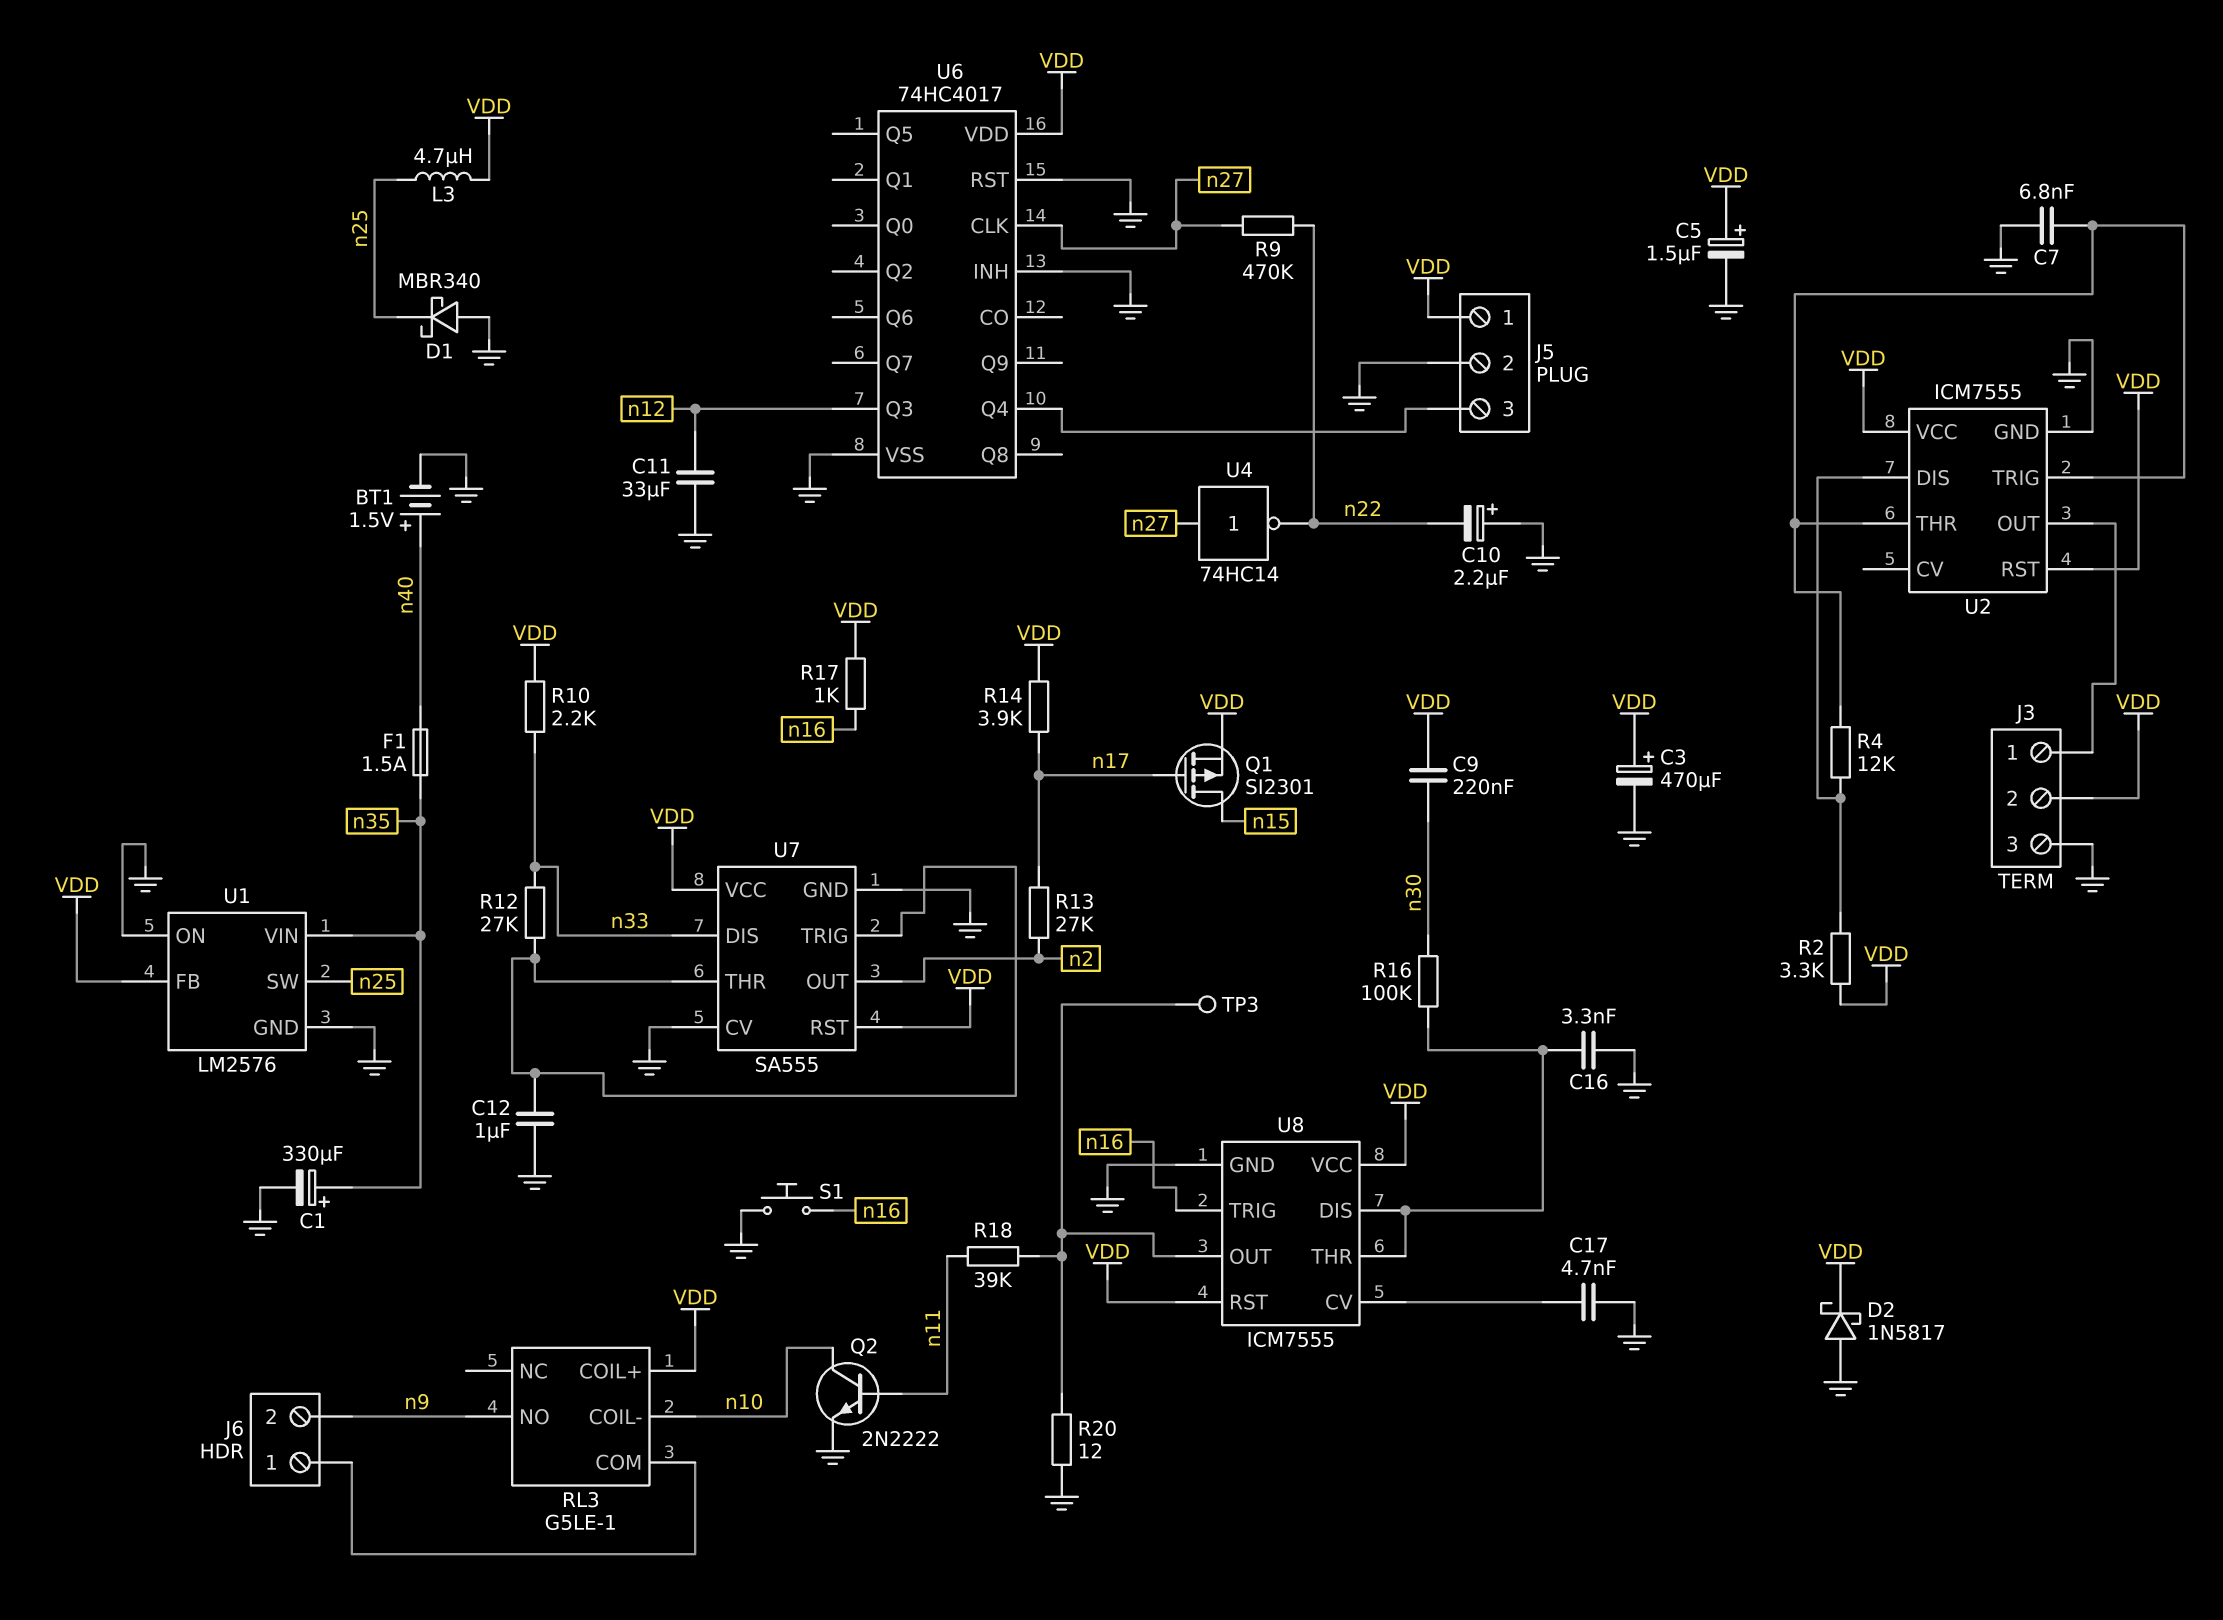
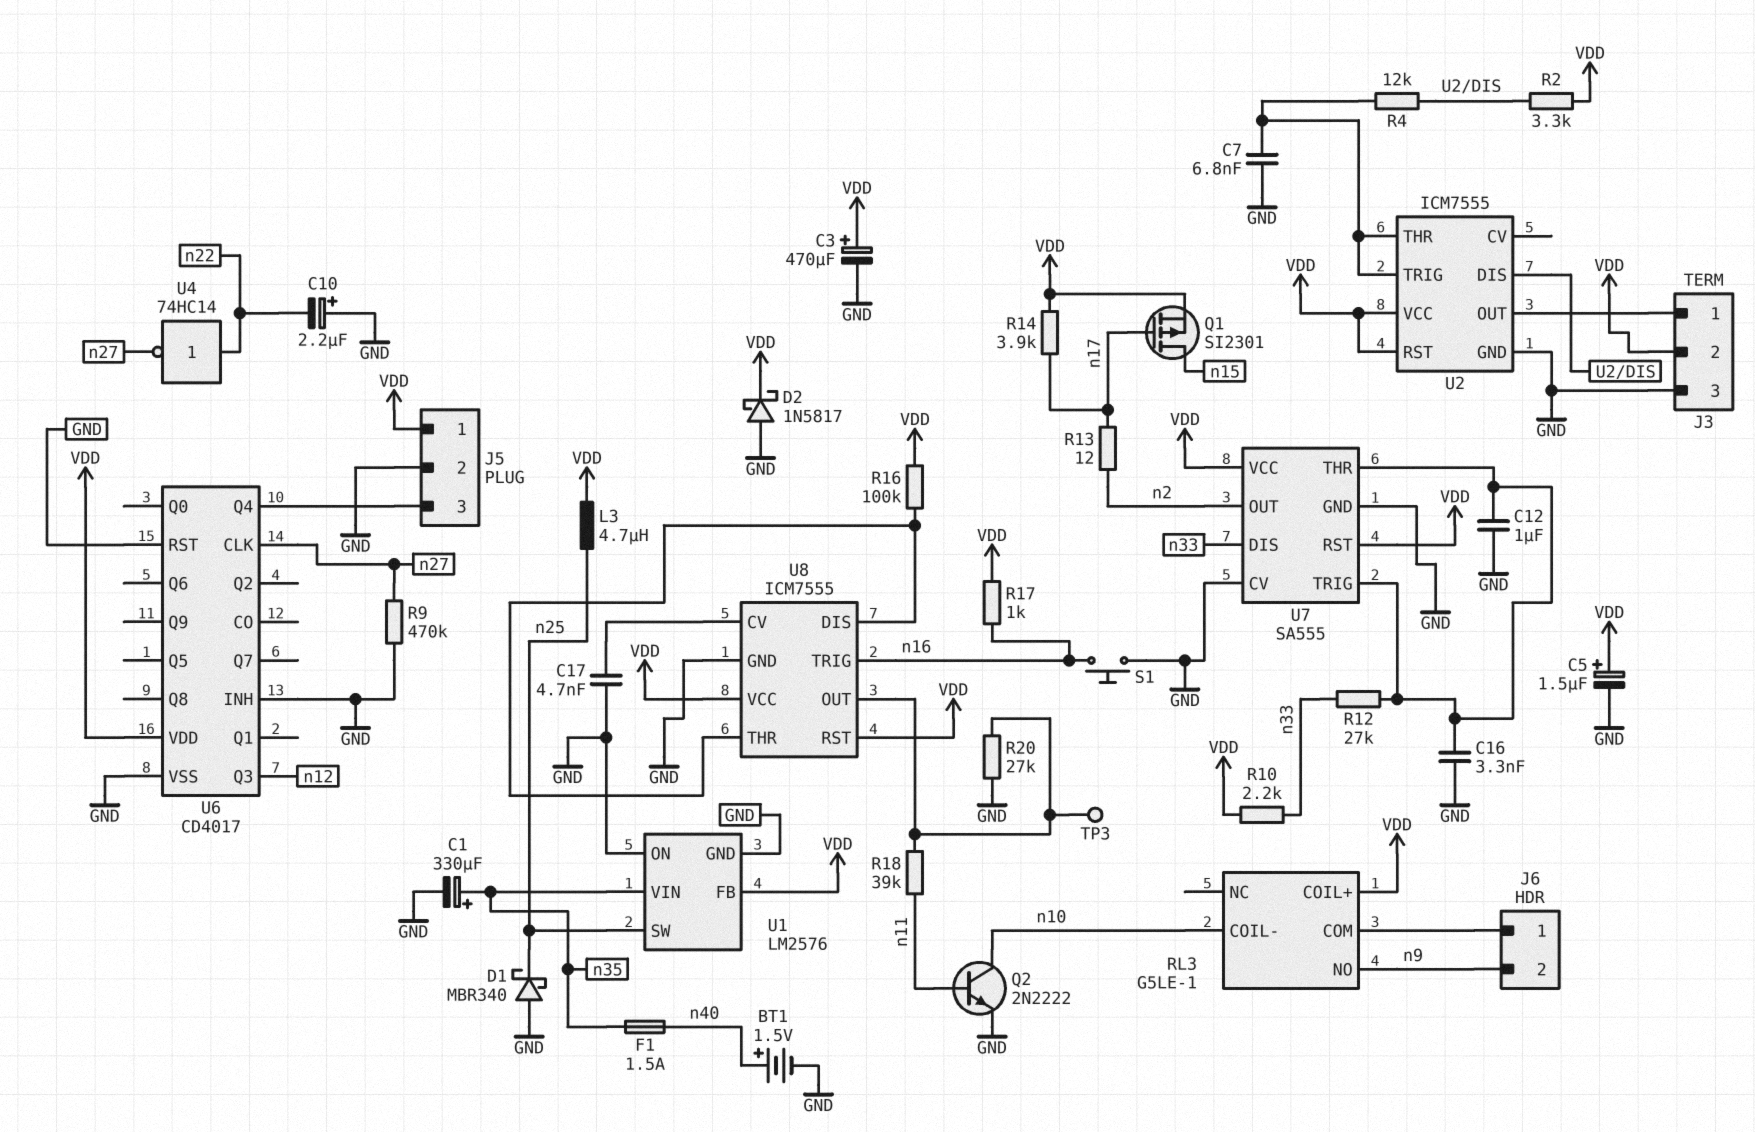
C9: 220nF (VDD, n30) -> none
C11: 33uF (GND, n12) -> none
C16: 3.3nF (GND, U8/DIS) -> 3.3nF (GND, U7/THR)
R9: 470k (n22, n27) -> 470k (GND, n27)
R13: 27k (n2, n17) -> 12 (n2, n17)
R16: 100k (U8/DIS, n30) -> 100k (U8/DIS, VDD)
R20: 12 (GND, U8/OUT) -> 27k (GND, U8/OUT)
U4: NOT 74HC14 (in n27, out n22) -> NOT 74HC14 (in n22, out n27)
U6: 74HC4017 -> CD4017

